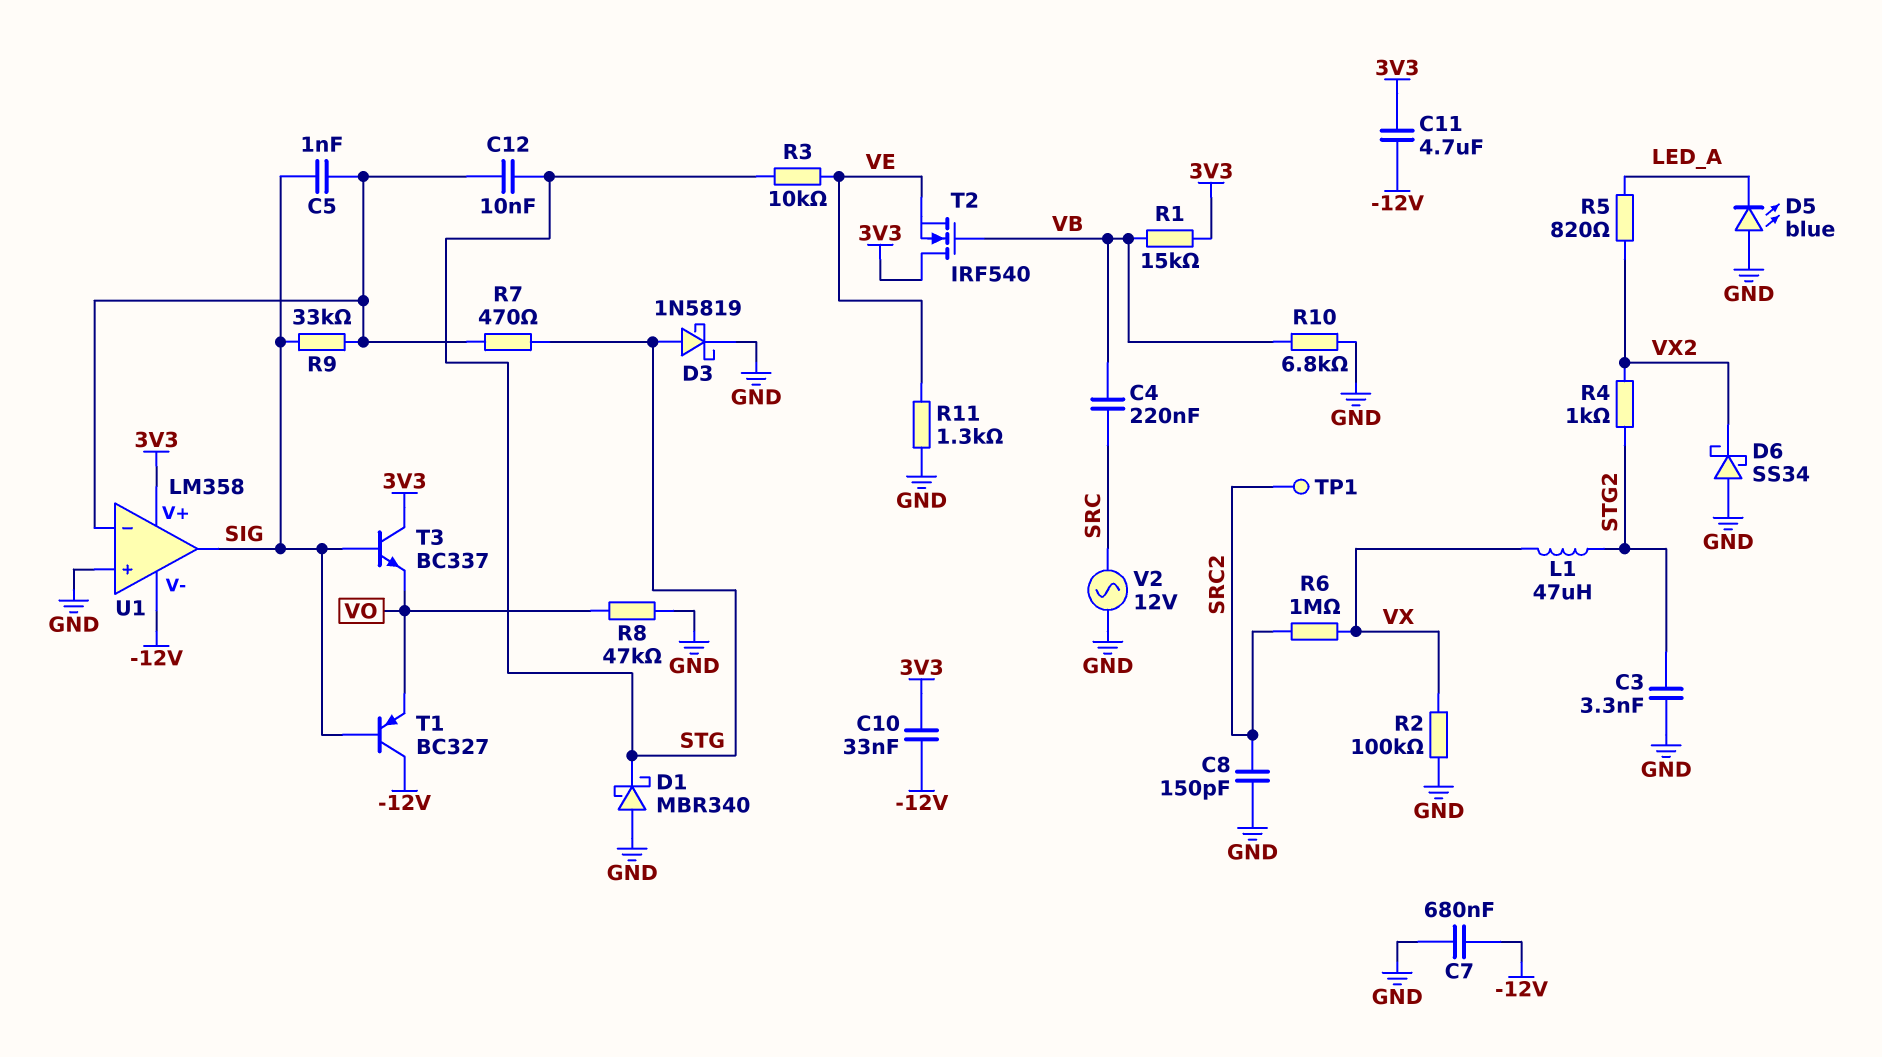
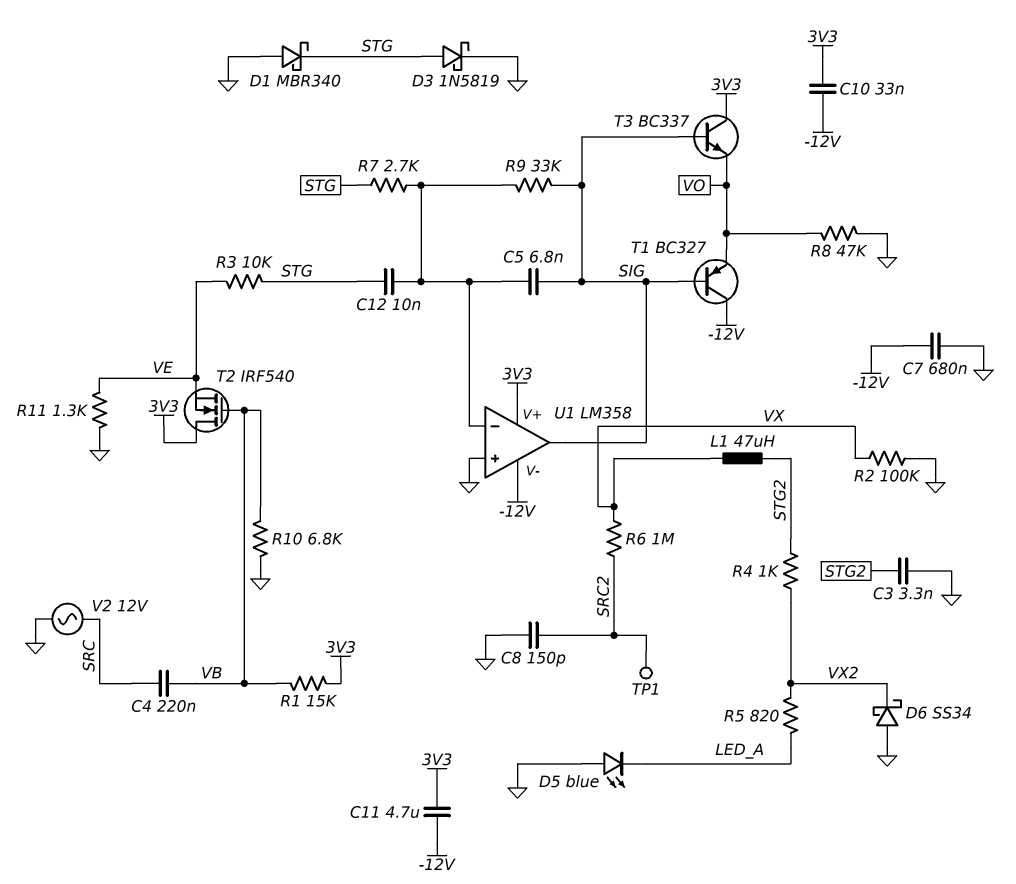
C5: 1nF (SIG, U1/in-) -> 6.8nF (SIG, U1/in-)
R7: 470 (STG, U1/in-) -> 2.7k (STG, U1/in-)

